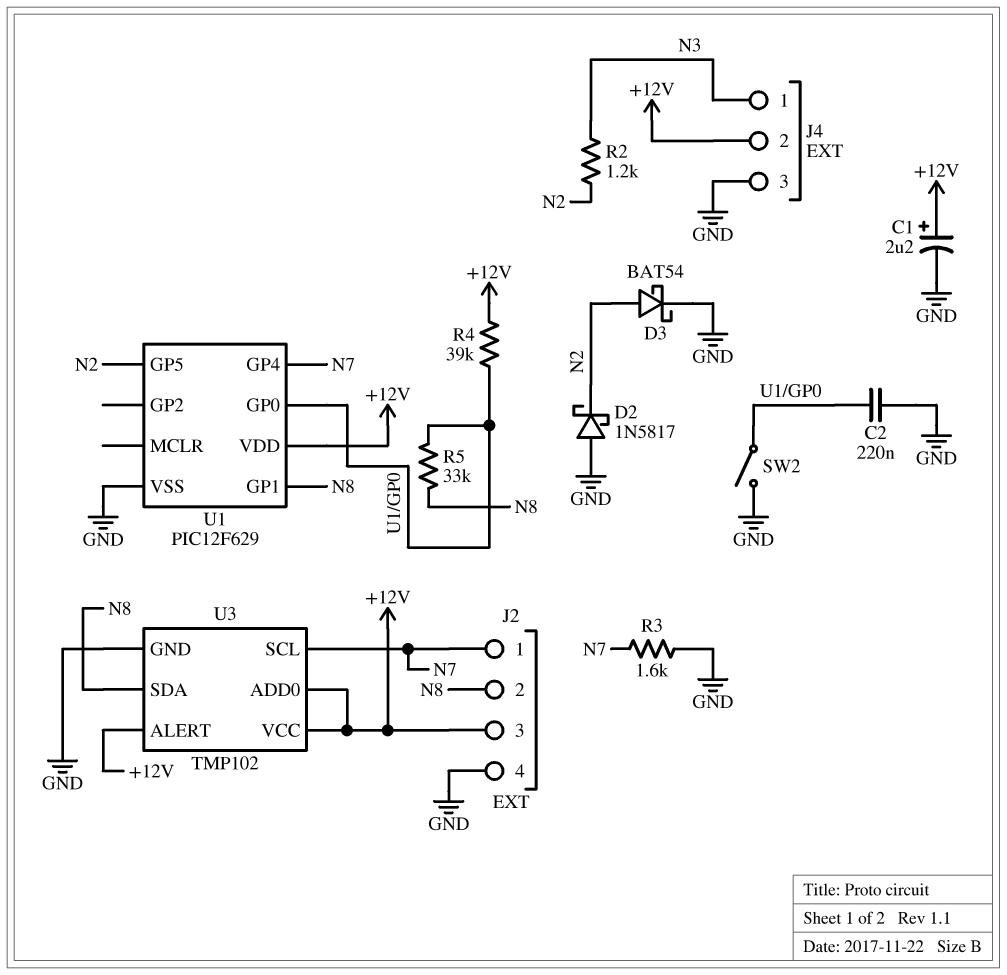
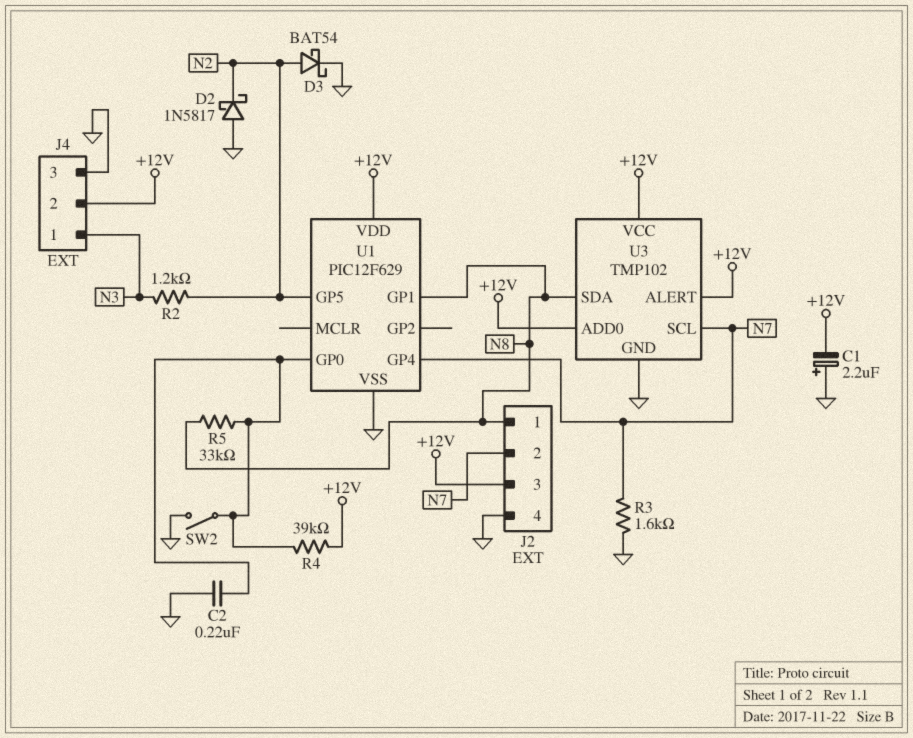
C1: 2.2uF (plus +12V, minus GND) -> 2.2uF (plus GND, minus +12V)
J2 pin 1: N7 -> N8
J2 pin 2: N8 -> N7

